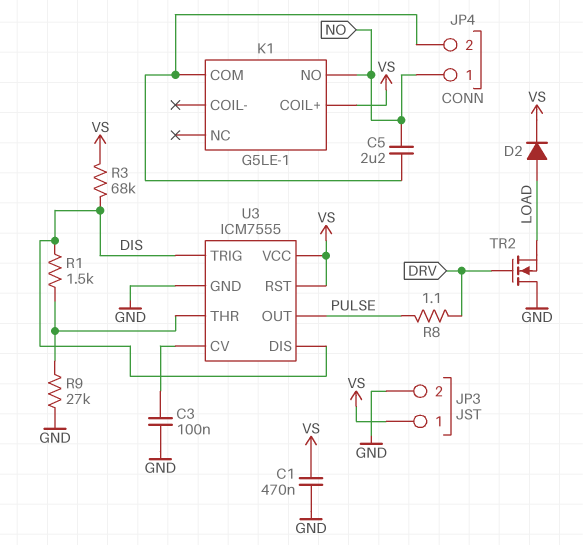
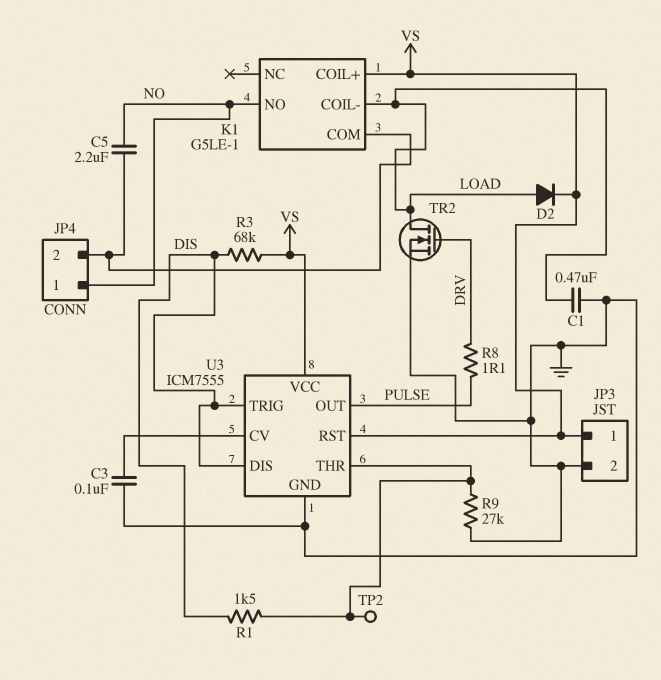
C1: 470nF (GND, VS) -> 470nF (GND, LOAD)
K1 pin COIL-: none -> LOAD
TP2: none -> test point (U3/THR)
TR2: NMOS (G DRV, D GND, S LOAD) -> NMOS (G DRV, D LOAD, S GND)

